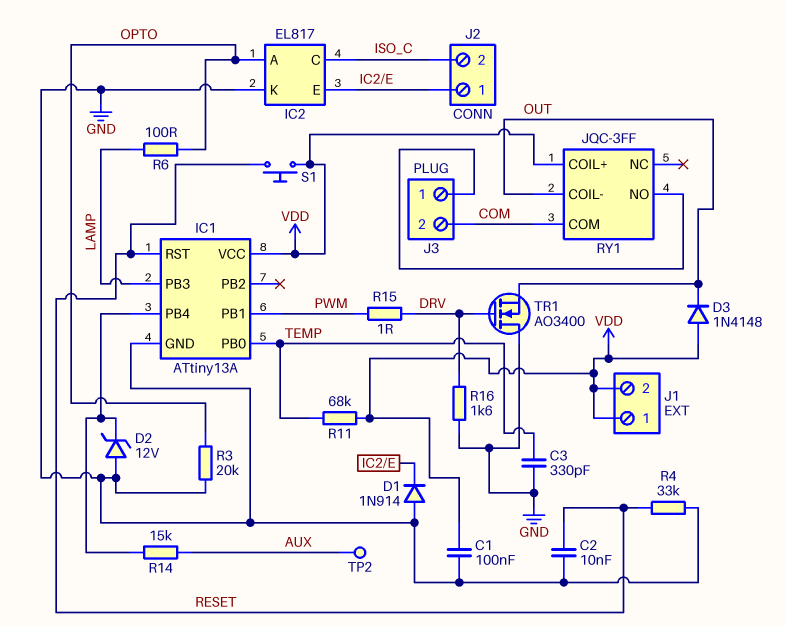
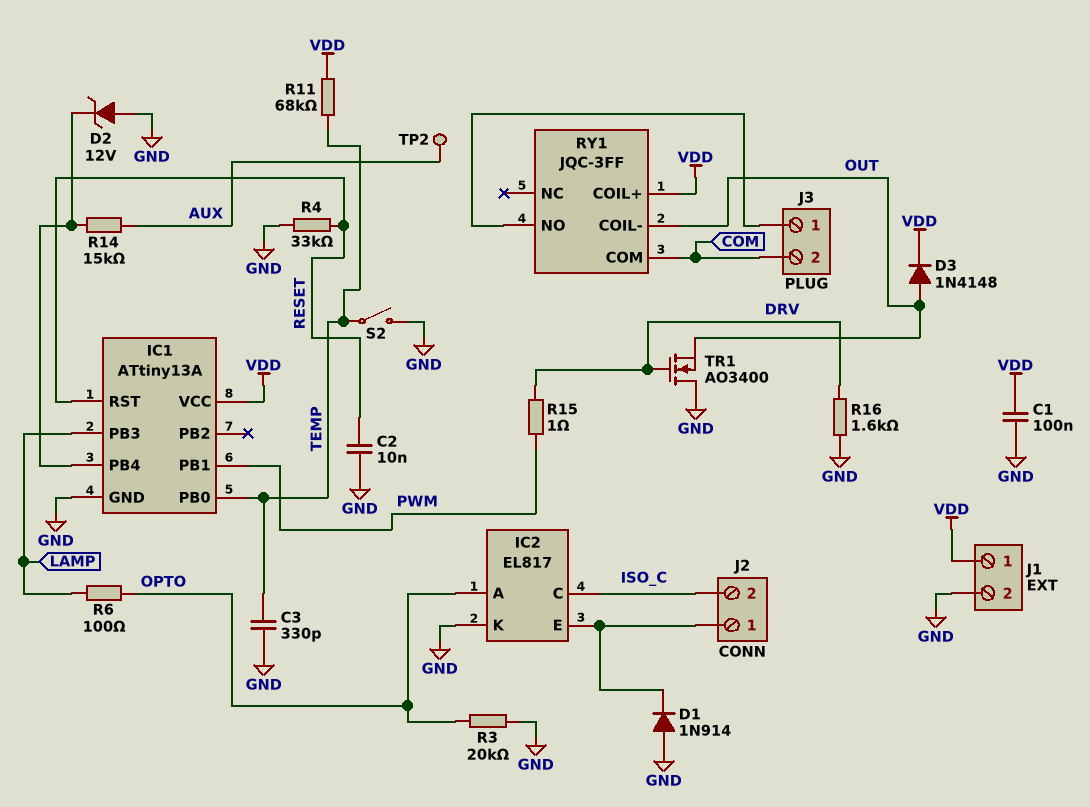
D3: diode 1N4148 (A VDD, K OUT) -> diode 1N4148 (A OUT, K VDD)
J1 pin 2: VDD -> GND
S1: button (RESET, VDD) -> none
S2: none -> switch (GND, TEMP)

